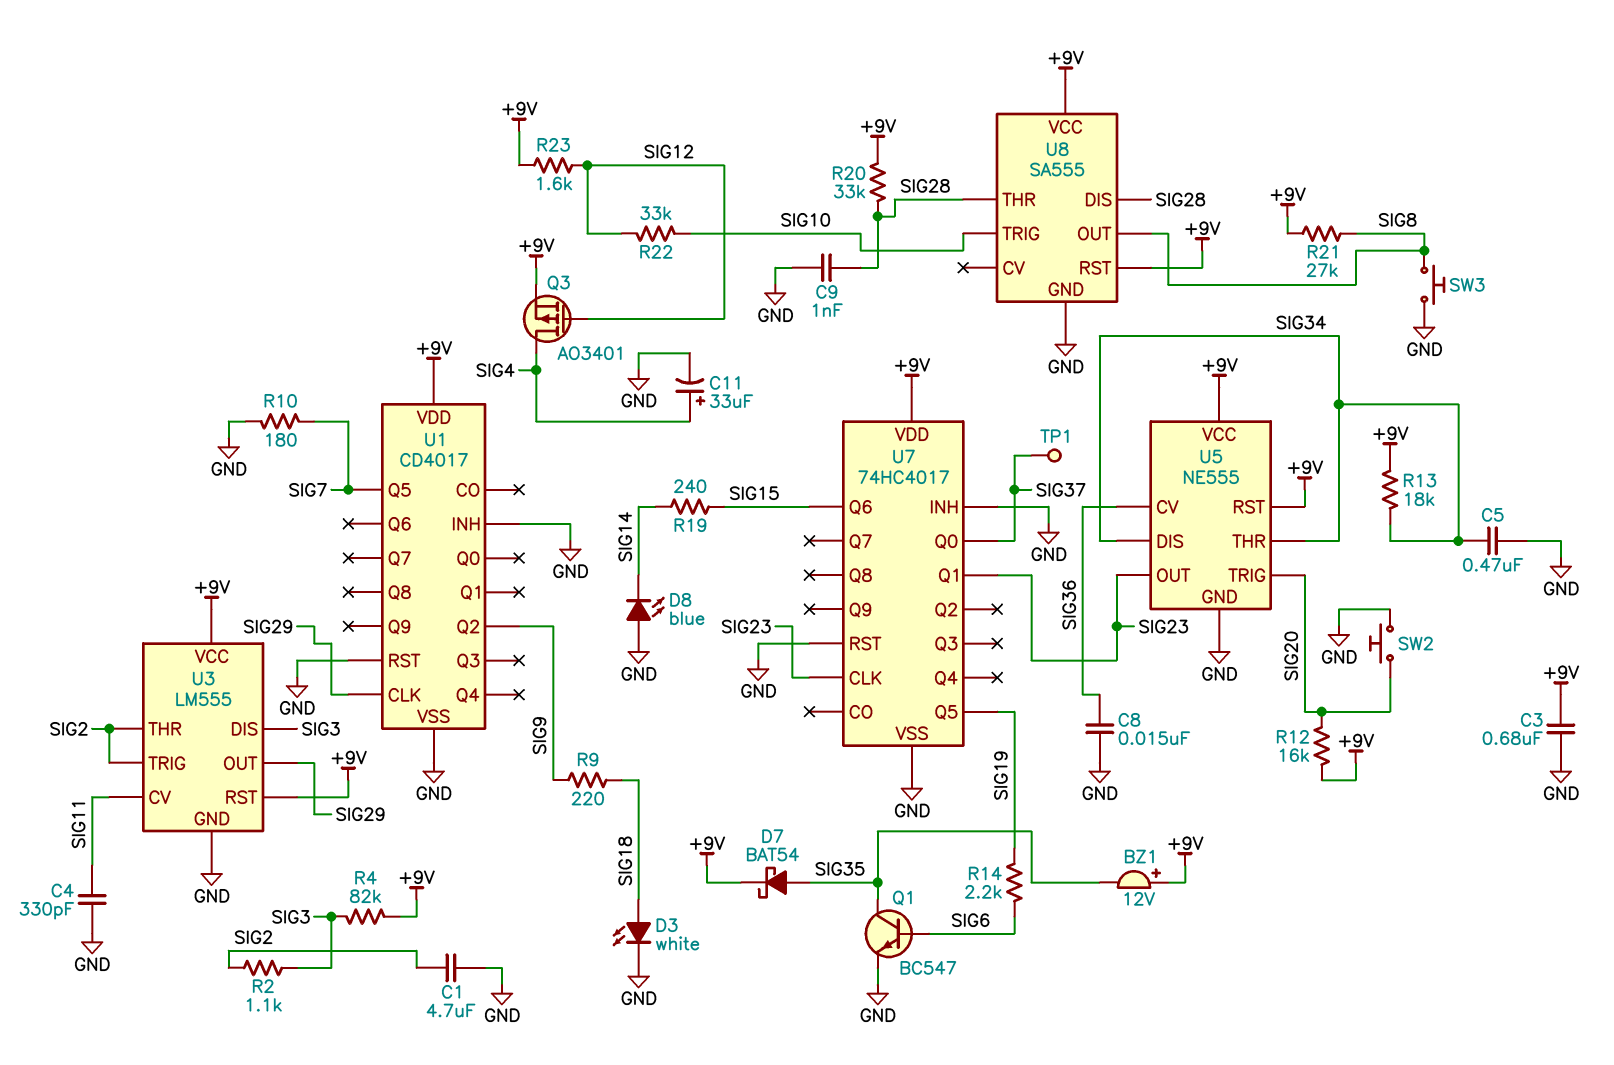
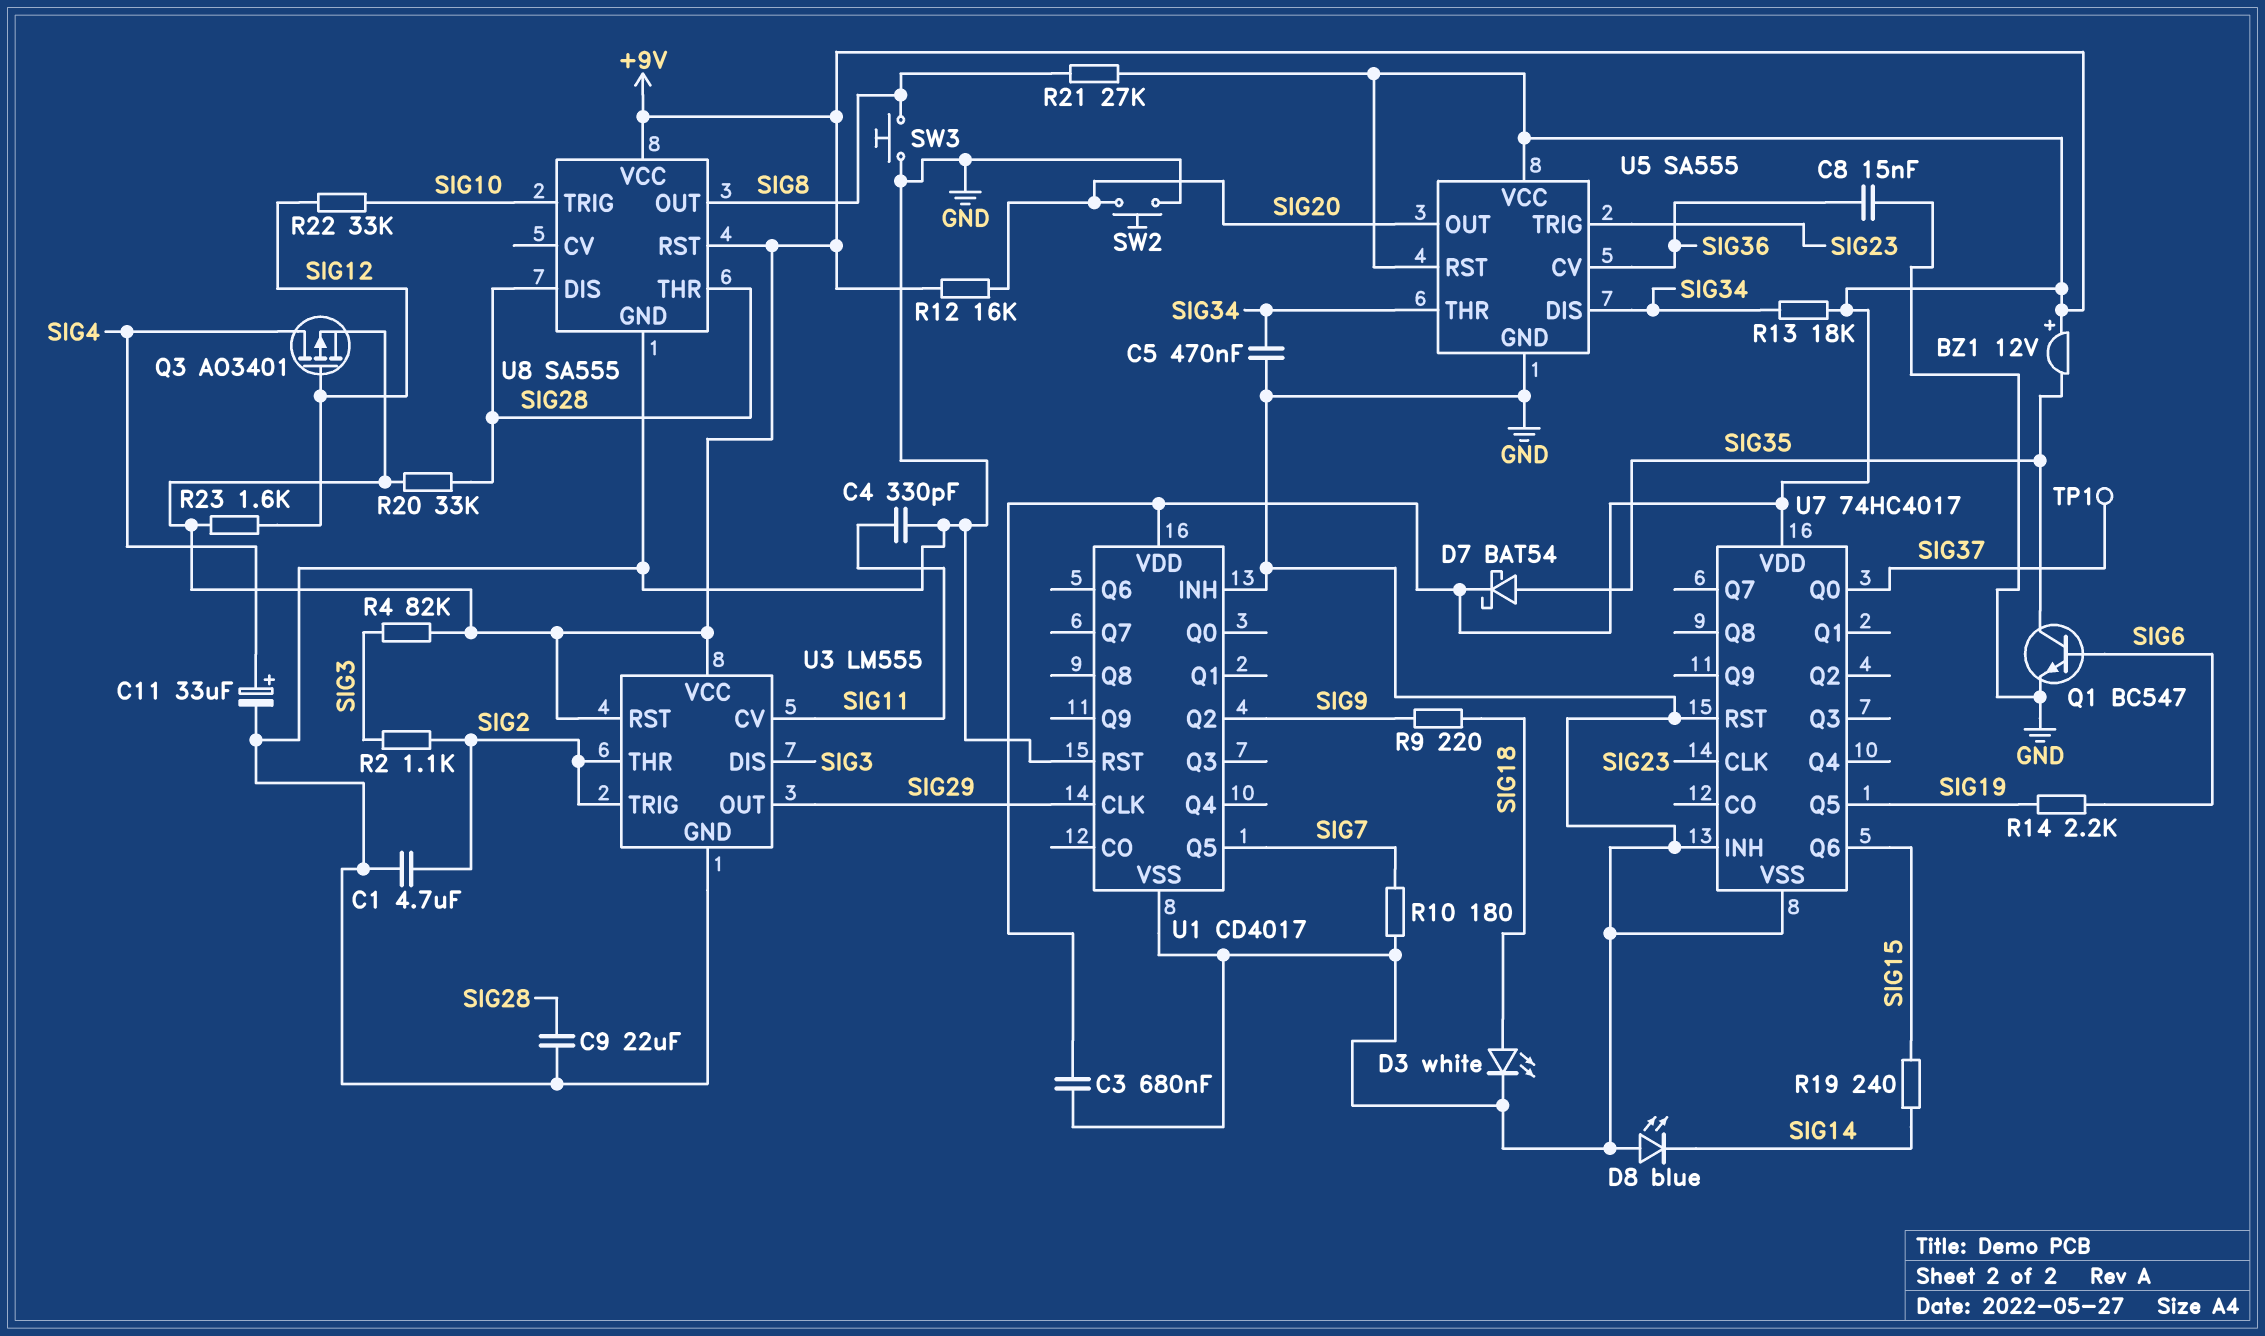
C9: 1nF (GND, SIG28) -> 22uF (GND, SIG28)
U5: NE555 -> SA555
U5 pin OUT: SIG23 -> SIG20
U5 pin TRIG: SIG20 -> SIG23
U7 pin Q1: SIG23 -> none

